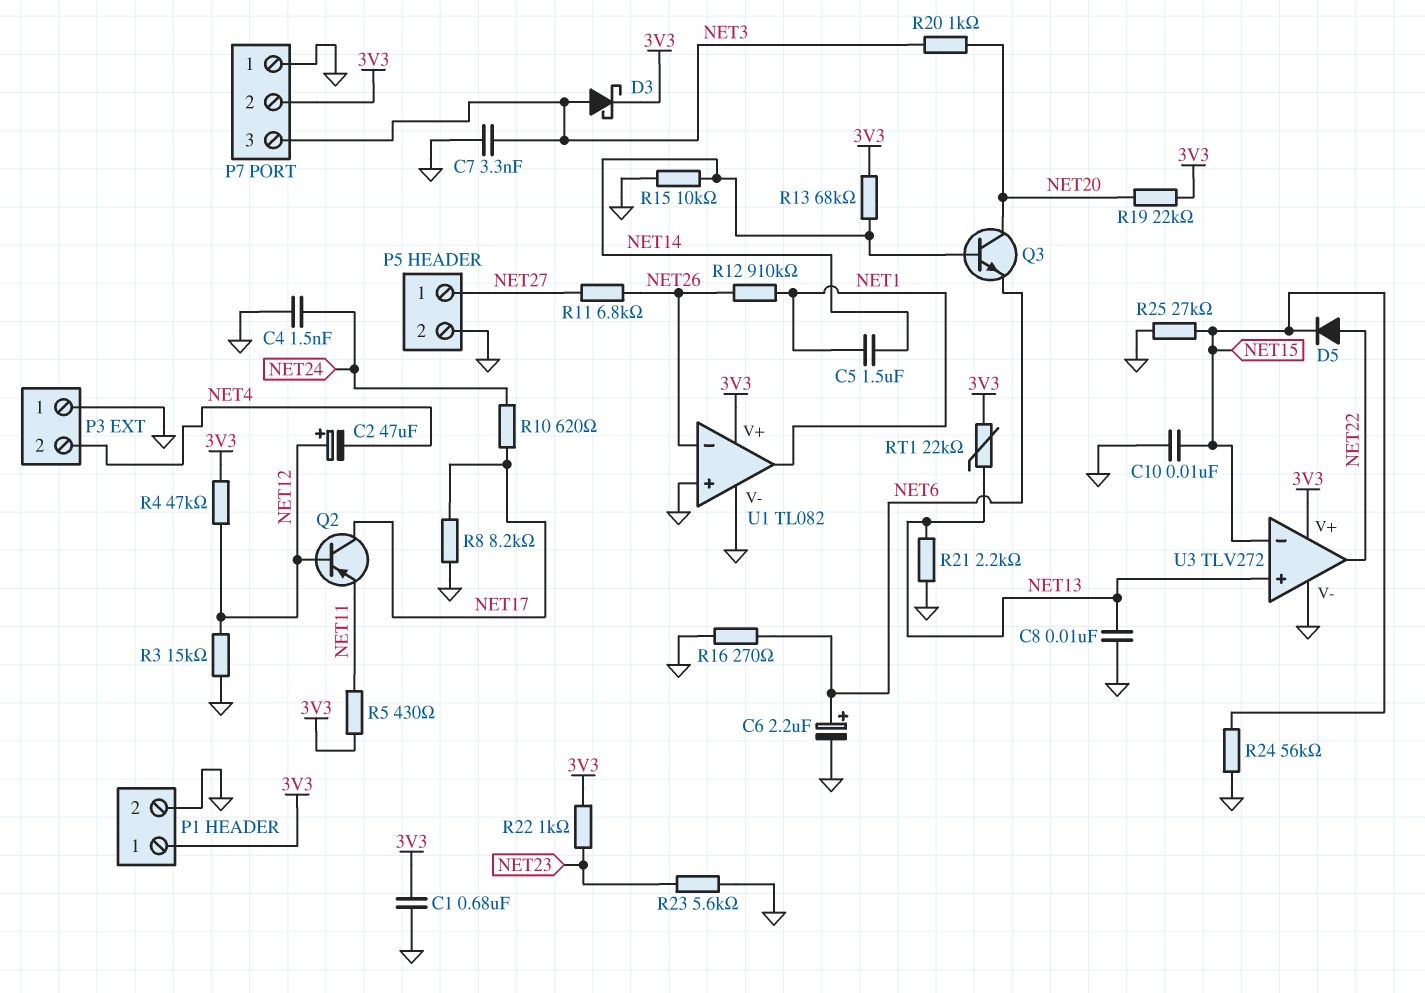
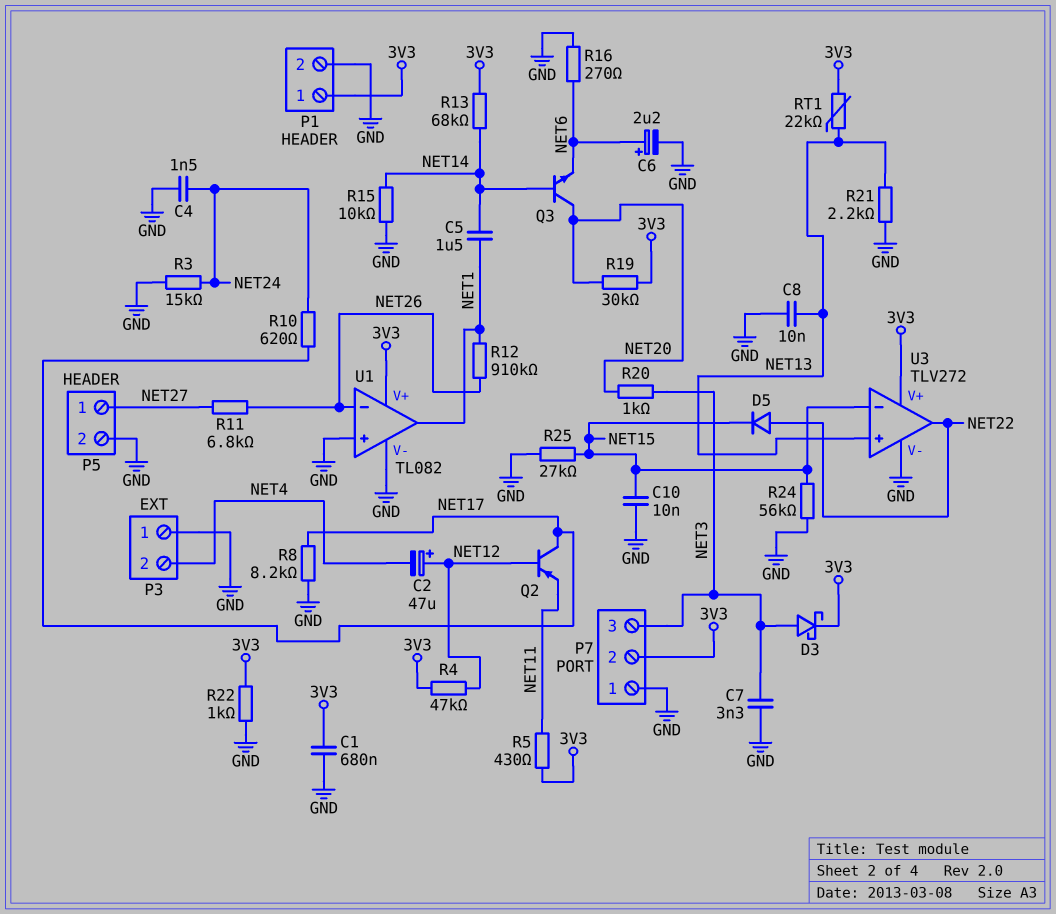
R3: 15k (GND, NET12) -> 15k (GND, NET24)
R19: 22k (3V3, NET20) -> 30k (3V3, NET20)
R22: 1k (3V3, NET23) -> 1k (3V3, GND)
R23: 5.6k (GND, NET23) -> none

